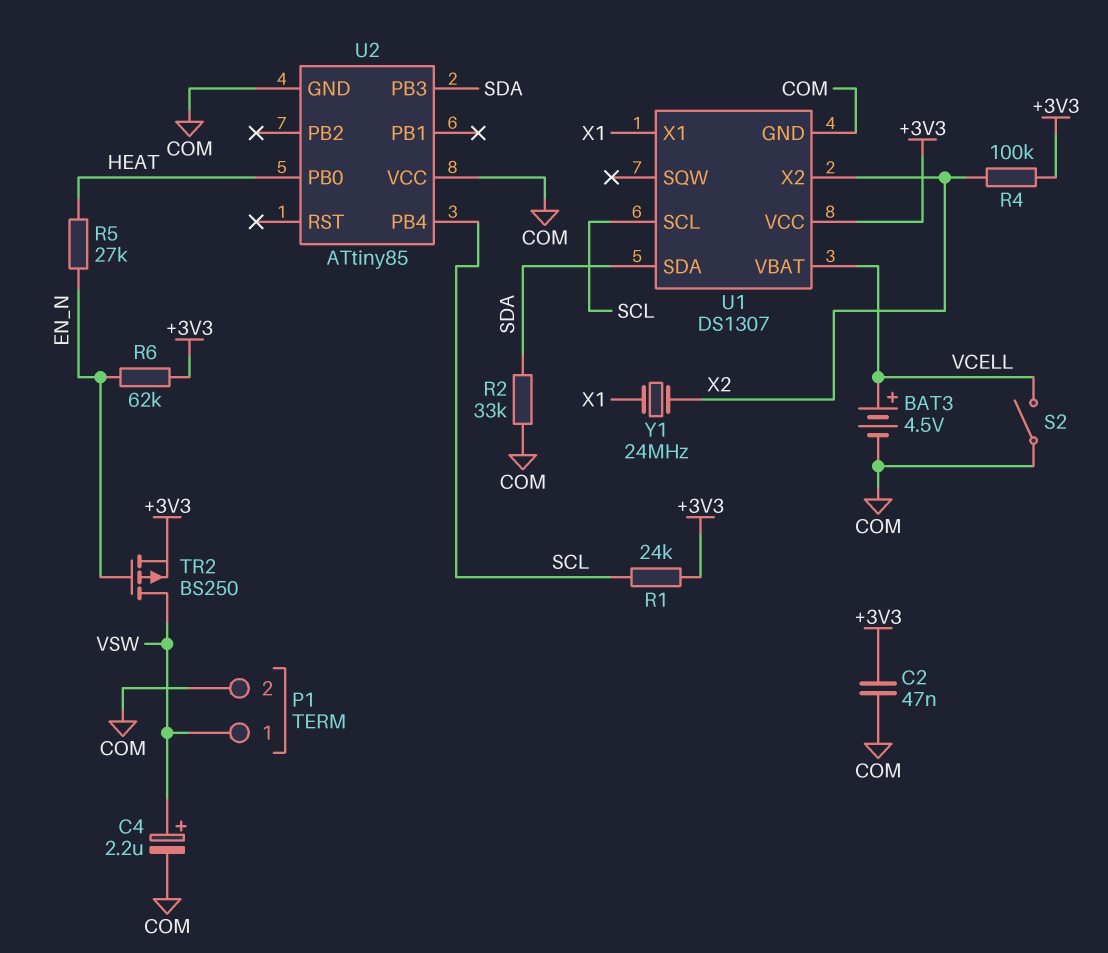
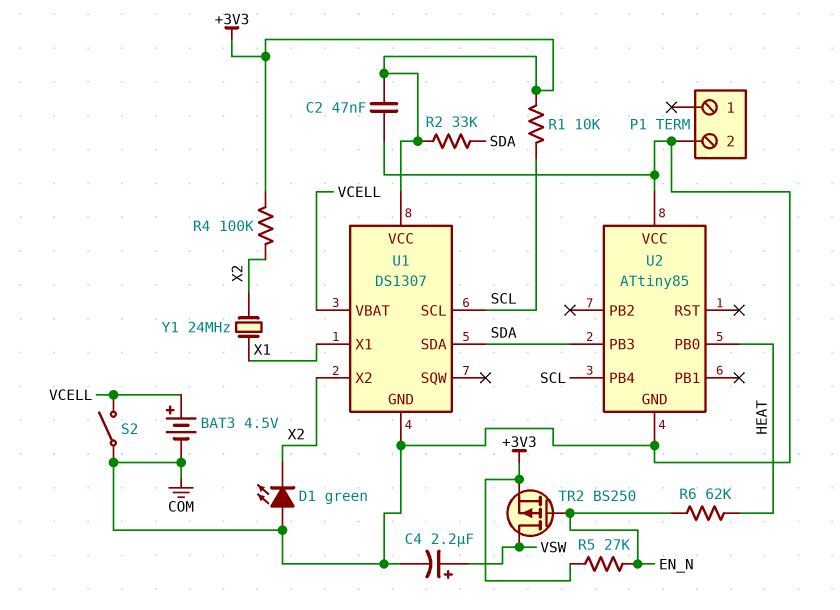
D1: none -> LED green (A COM, K X2)
P1 pin 1: VSW -> none
R1: 24k (+3V3, SCL) -> 10k (+3V3, SCL)
R2: 33k (COM, SDA) -> 33k (+3V3, SDA)
R5: 27k (EN_N, HEAT) -> 27k (+3V3, EN_N)
R6: 62k (+3V3, EN_N) -> 62k (EN_N, HEAT)

